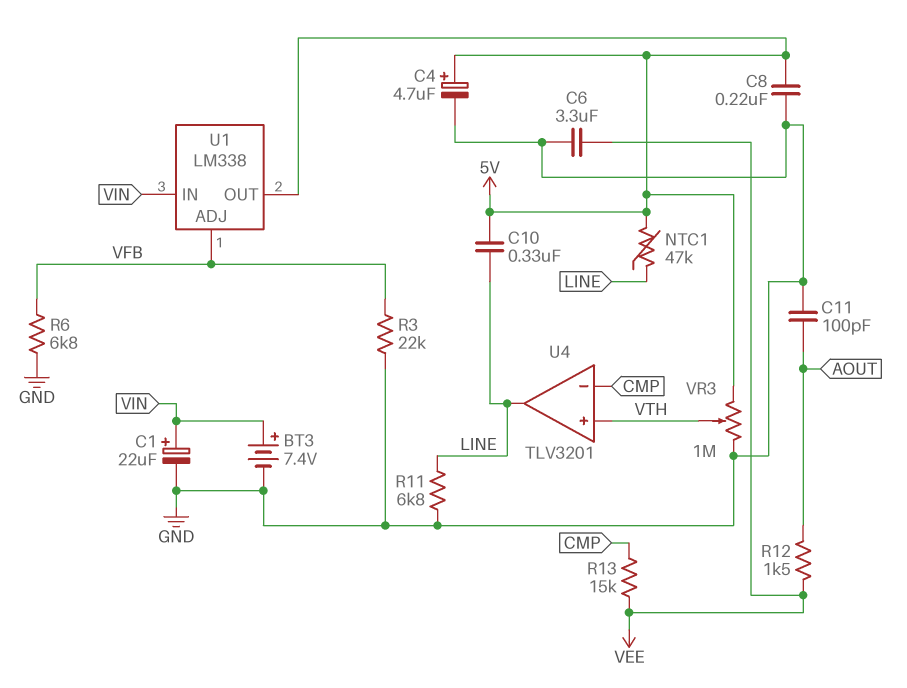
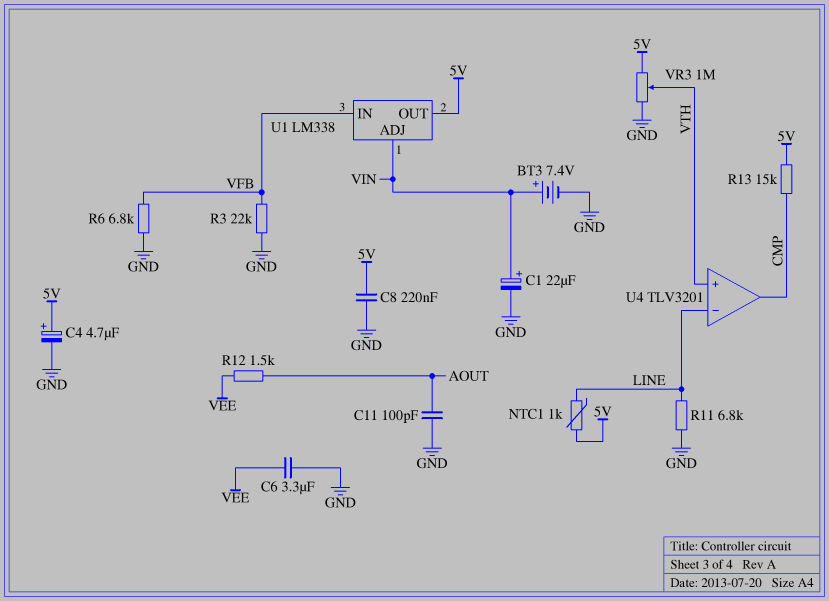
C10: 330nF (5V, LINE) -> none
NTC1: 47k (5V, LINE) -> 1k (5V, LINE)
R13: 15k (CMP, VEE) -> 15k (5V, CMP)
U1 pin ADJ: VFB -> VIN
U1 pin IN: VIN -> VFB
U4 pin in-: CMP -> LINE
U4 pin out: LINE -> CMP

